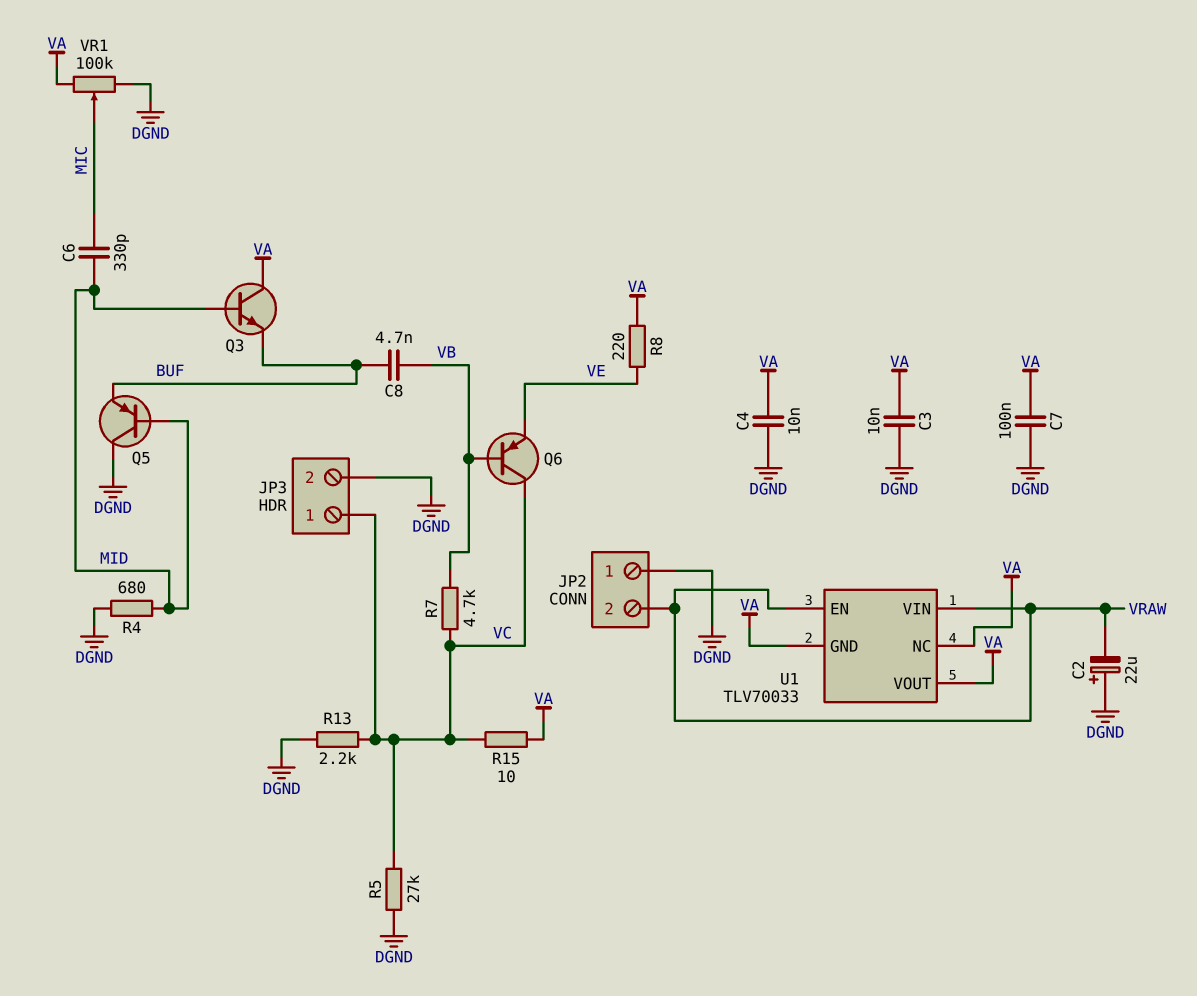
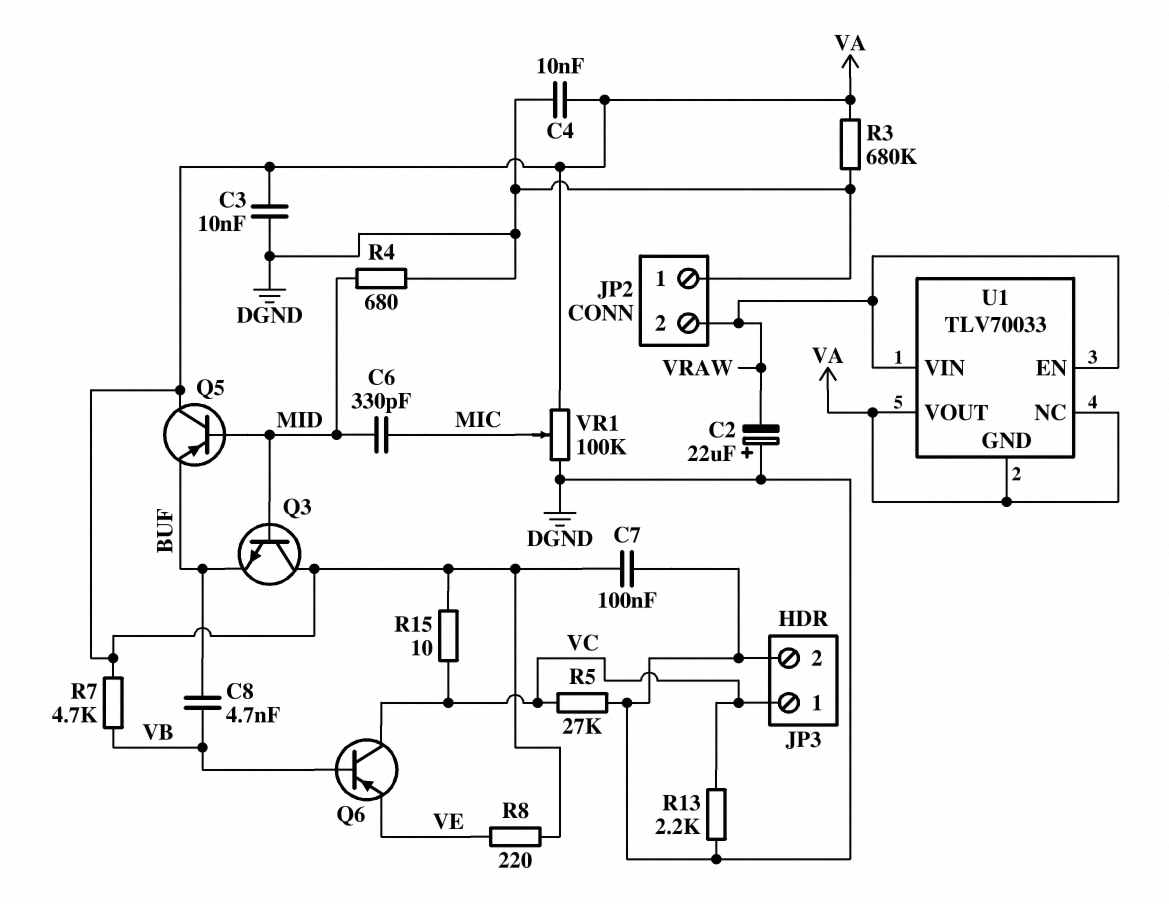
Q5: PNP (B MID, C DGND, E BUF) -> PNP (B MID, C VA, E BUF)
R3: none -> 680k (DGND, VA)
R7: 4.7k (VB, VC) -> 4.7k (VA, VB)

